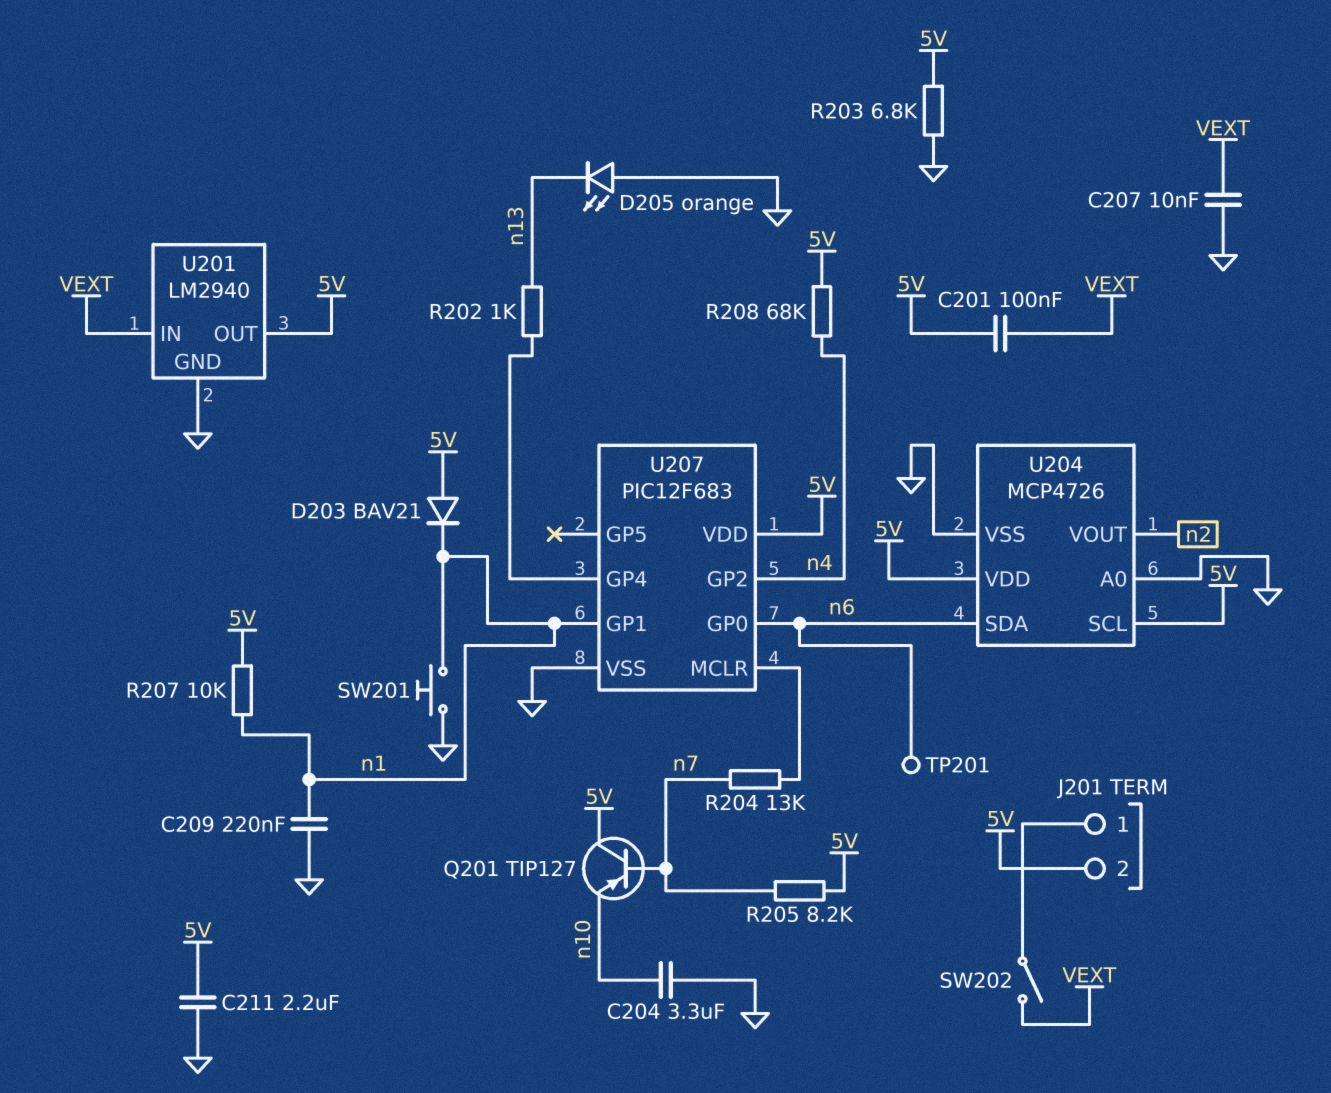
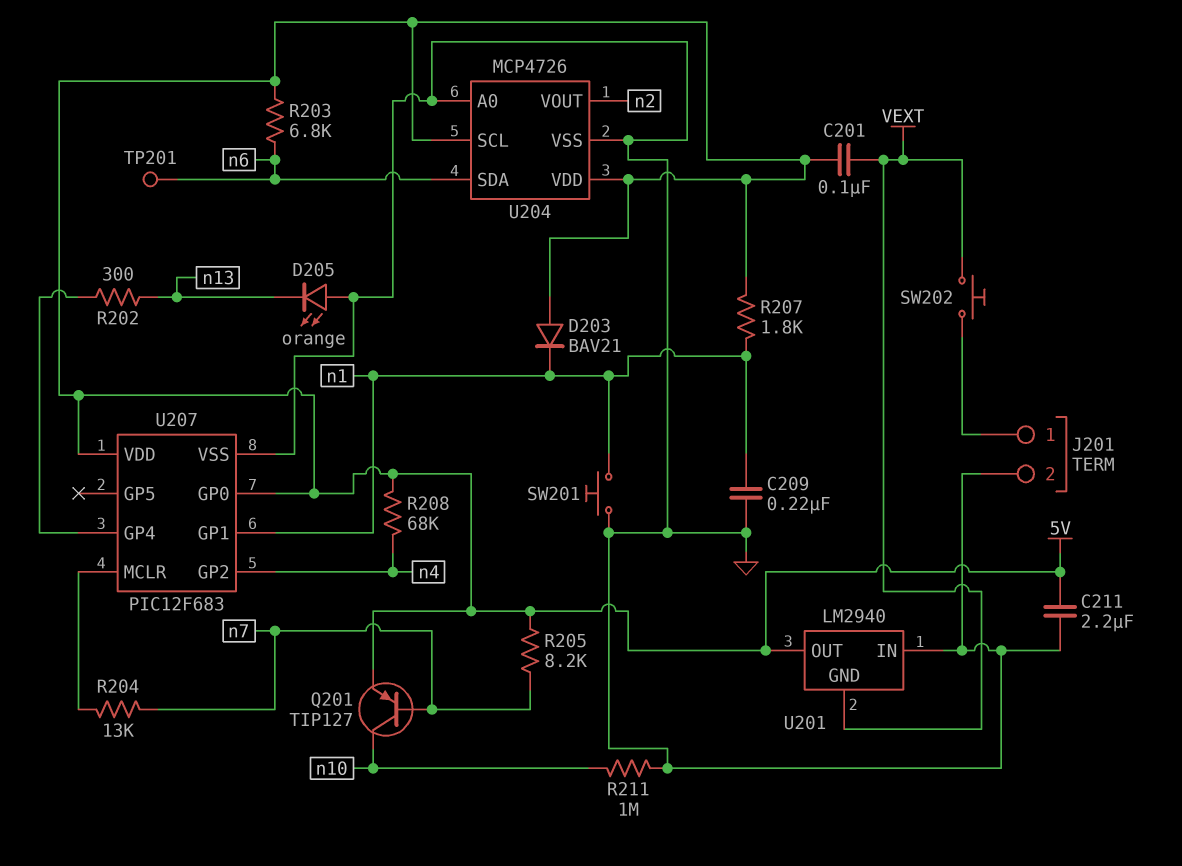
C204: 3.3uF (GND, n10) -> none
C207: 10nF (GND, VEXT) -> none
J201 pin 2: 5V -> GND
Q201: PNP TIP127 (B n7, C 5V, E n10) -> PNP TIP127 (B n7, C n10, E 5V)
R202: 1k (U207/GP4, n13) -> 300 (U207/GP4, n13)
R203: 6.8k (5V, GND) -> 6.8k (5V, n6)
R207: 10k (5V, n1) -> 1.8k (5V, n1)
R211: none -> 1M (GND, n10)
SW202: switch (J201/1, VEXT) -> button (J201/1, VEXT)
U201 pin GND: GND -> VEXT
U201 pin IN: VEXT -> GND
U207 pin GP0: n6 -> 5V

